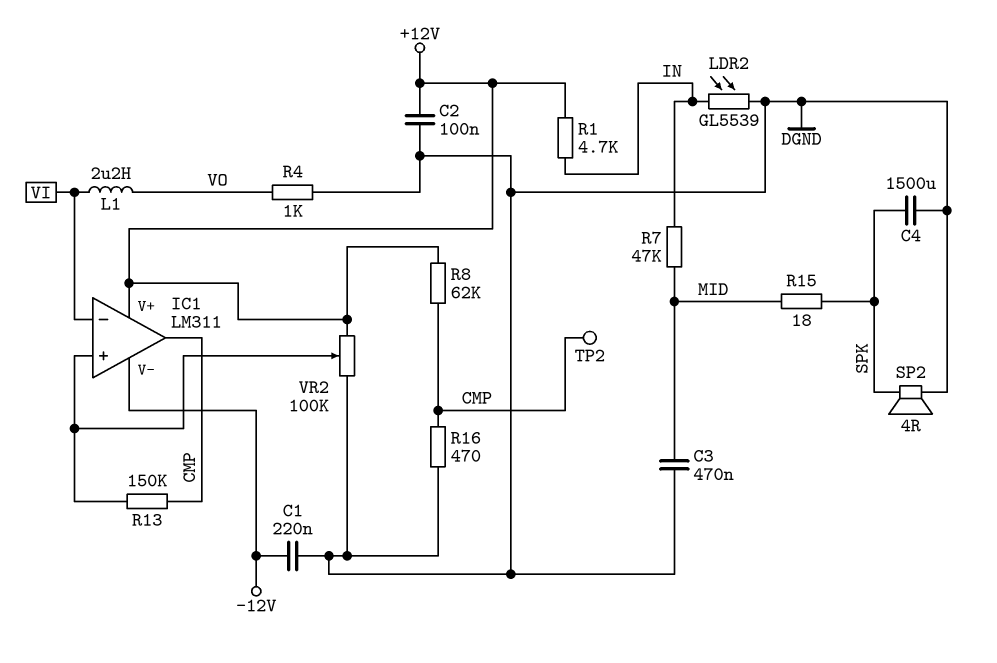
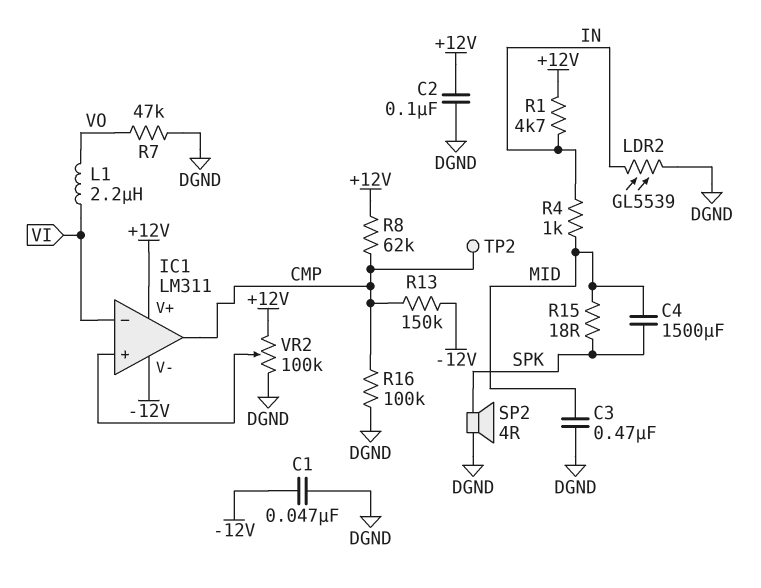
C1: 220nF (-12V, DGND) -> 47nF (-12V, DGND)
C4: 1500uF (DGND, SPK) -> 1500uF (MID, SPK)
R4: 1k (DGND, VO) -> 1k (IN, MID)
R7: 47k (IN, MID) -> 47k (DGND, VO)
R13: 150k (CMP, IC1/in+) -> 150k (-12V, CMP)
R16: 470 (CMP, DGND) -> 100k (CMP, DGND)

